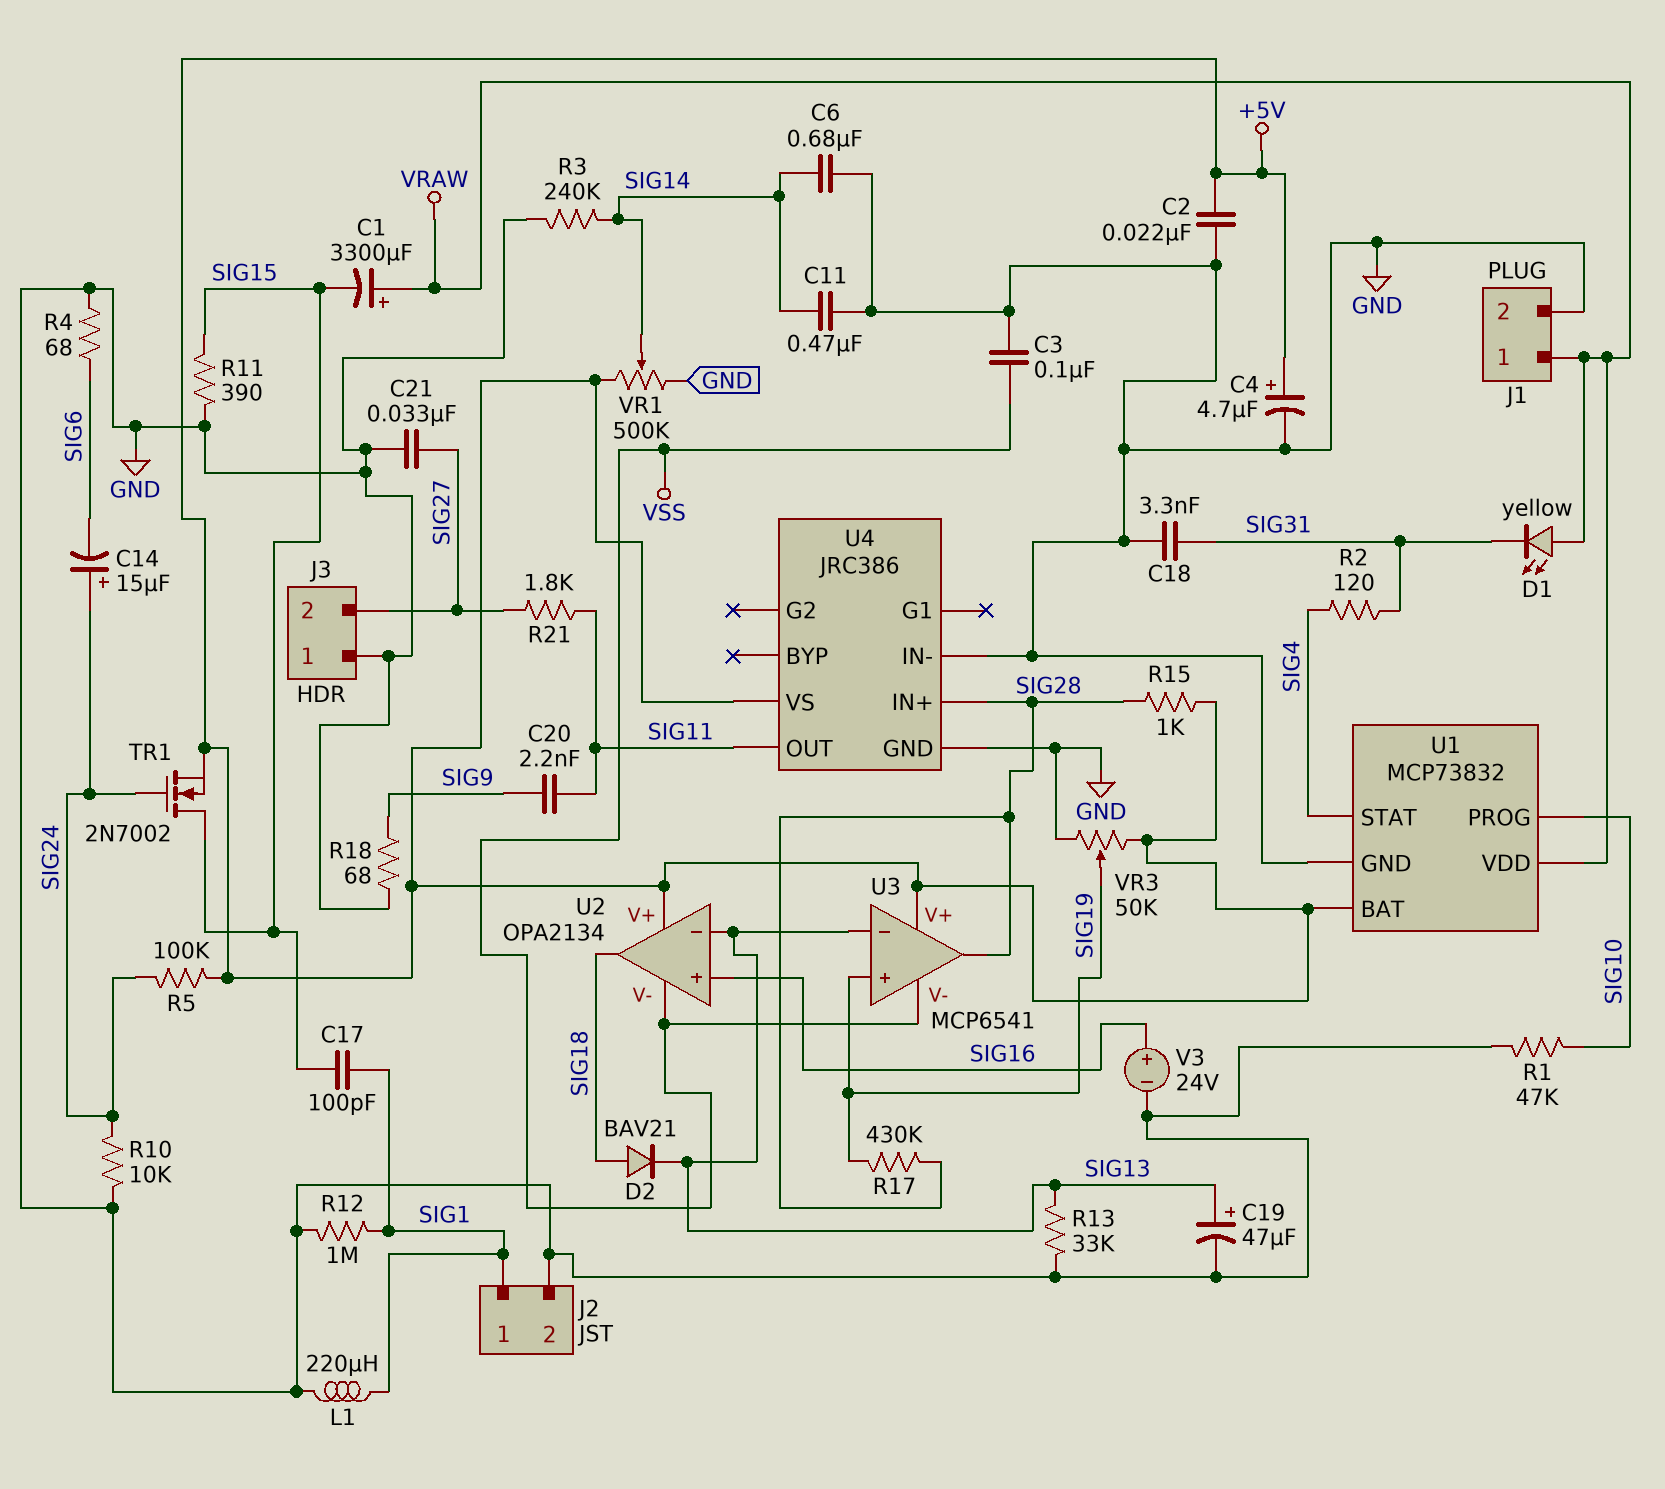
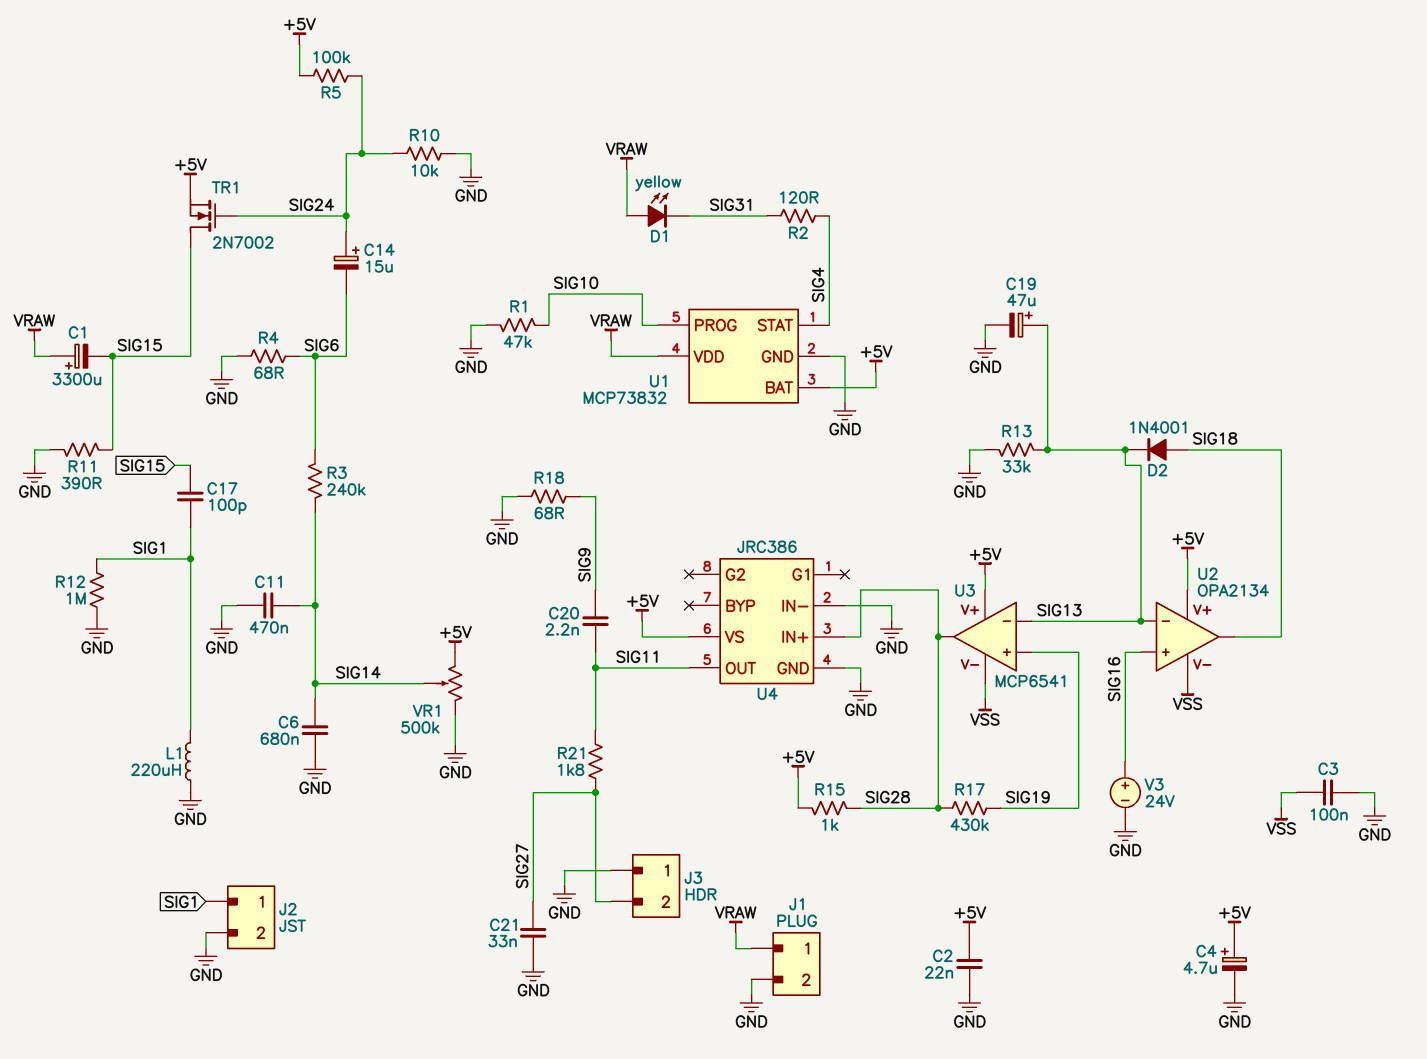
C18: 3.3nF (GND, SIG31) -> none
D2: diode BAV21 (A SIG18, K SIG13) -> diode 1N4001 (A SIG18, K SIG13)
R3: 240k (GND, SIG14) -> 240k (SIG6, SIG14)
VR3: 50k (+5V, GND, wiper SIG19) -> none

